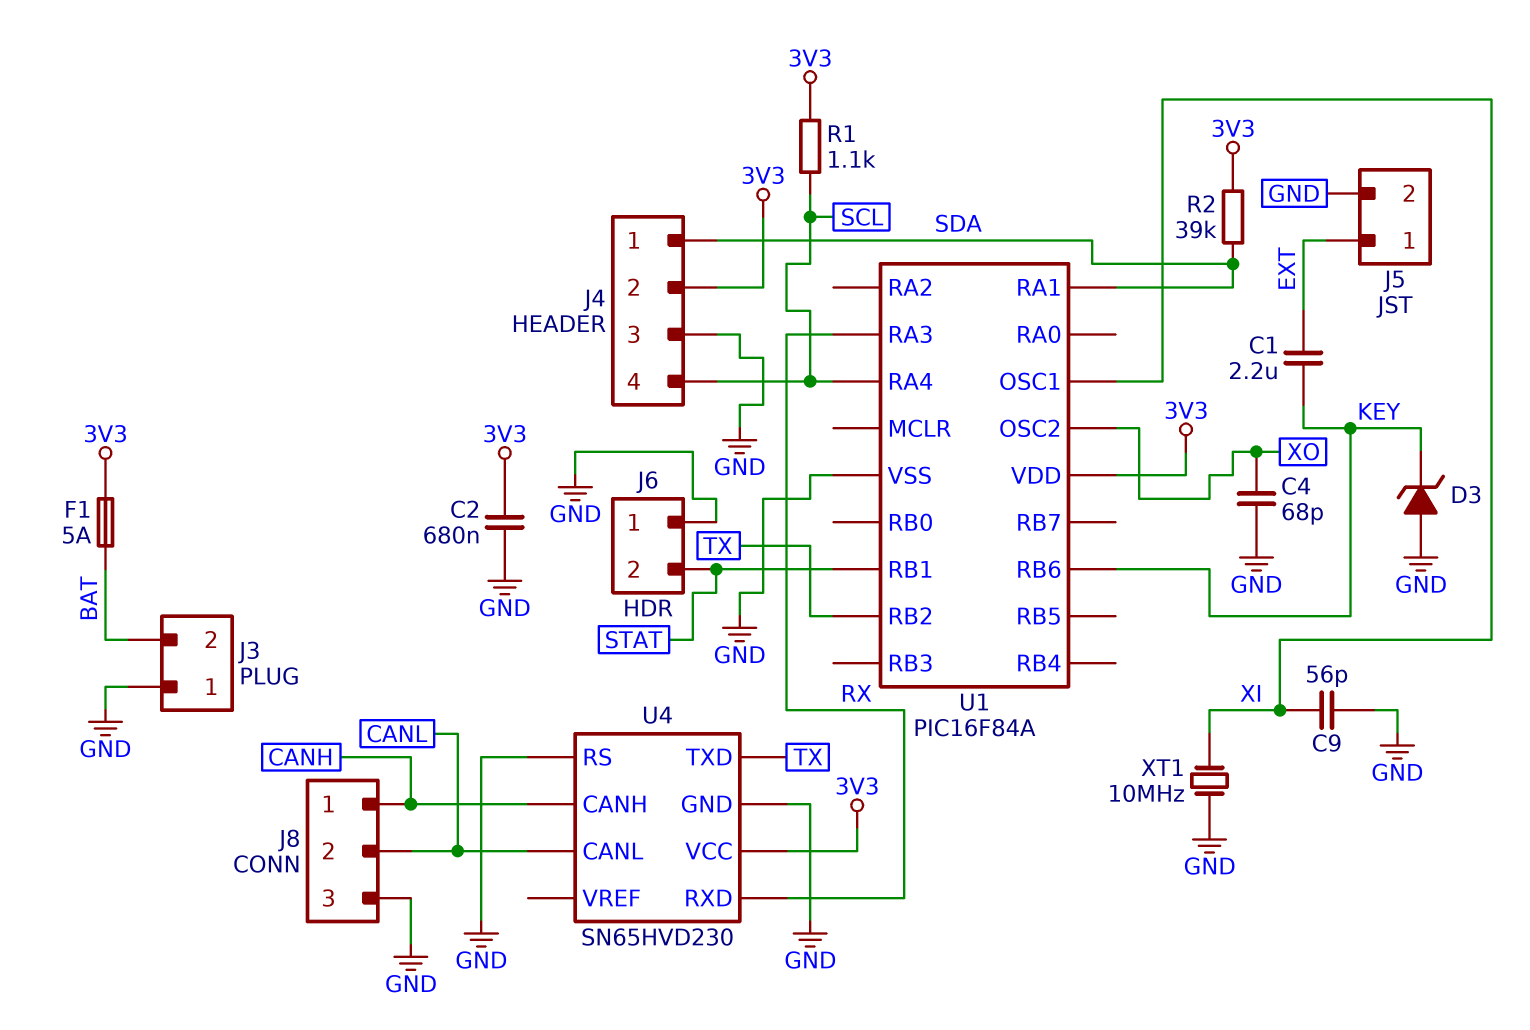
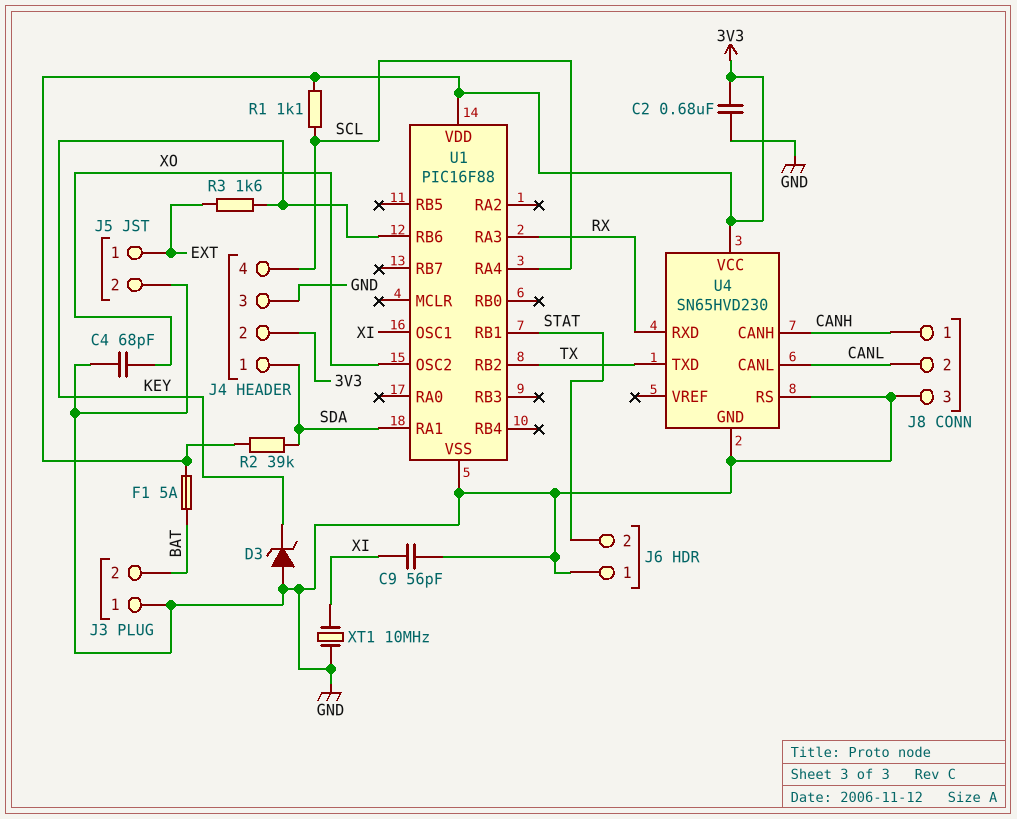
C1: 2.2uF (EXT, KEY) -> none
R3: none -> 1.6k (EXT, KEY)
U1: PIC16F84A -> PIC16F88

